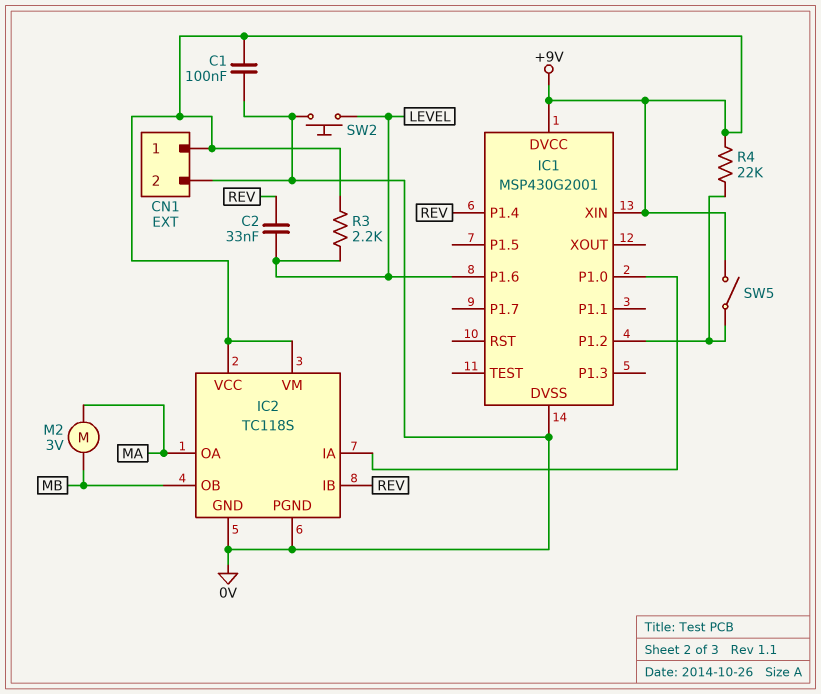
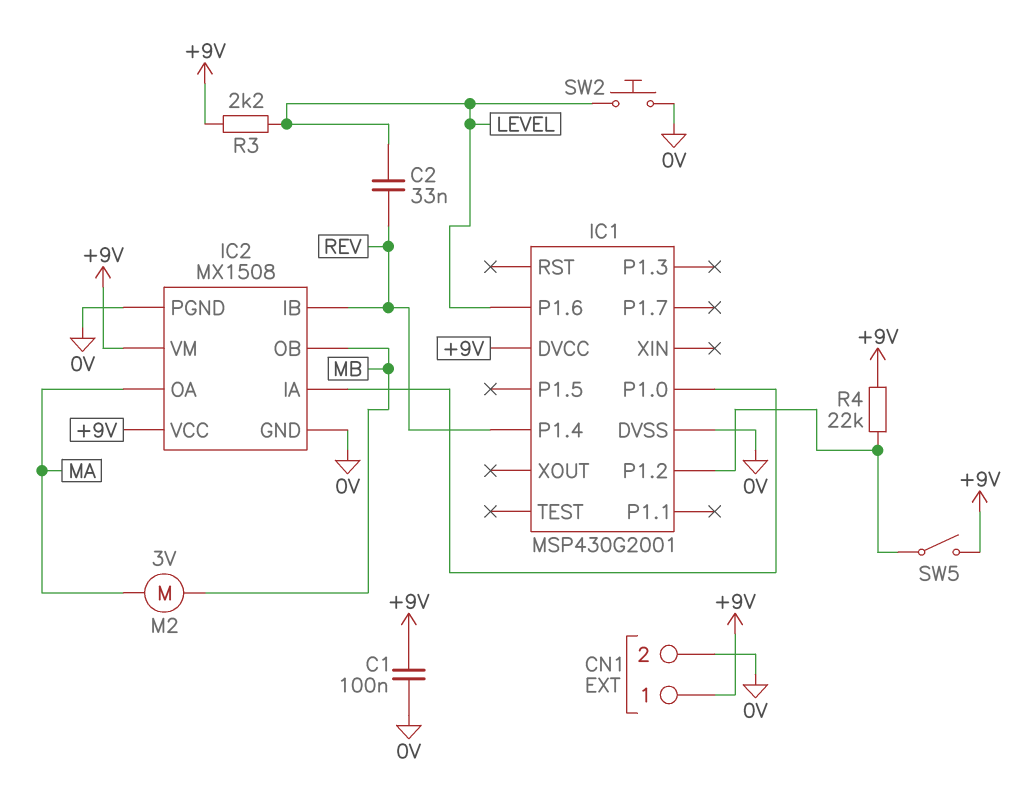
IC1 pin XIN: +9V -> none
IC2: TC118S -> MX1508

